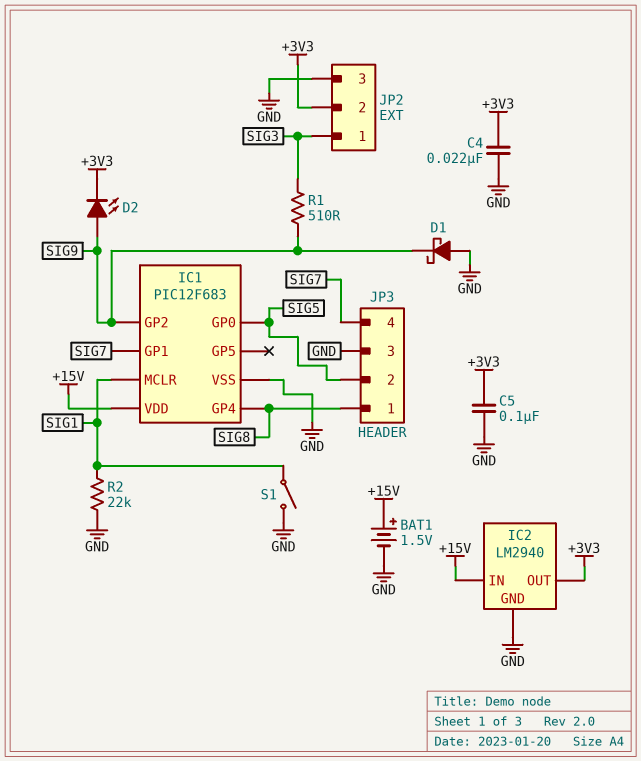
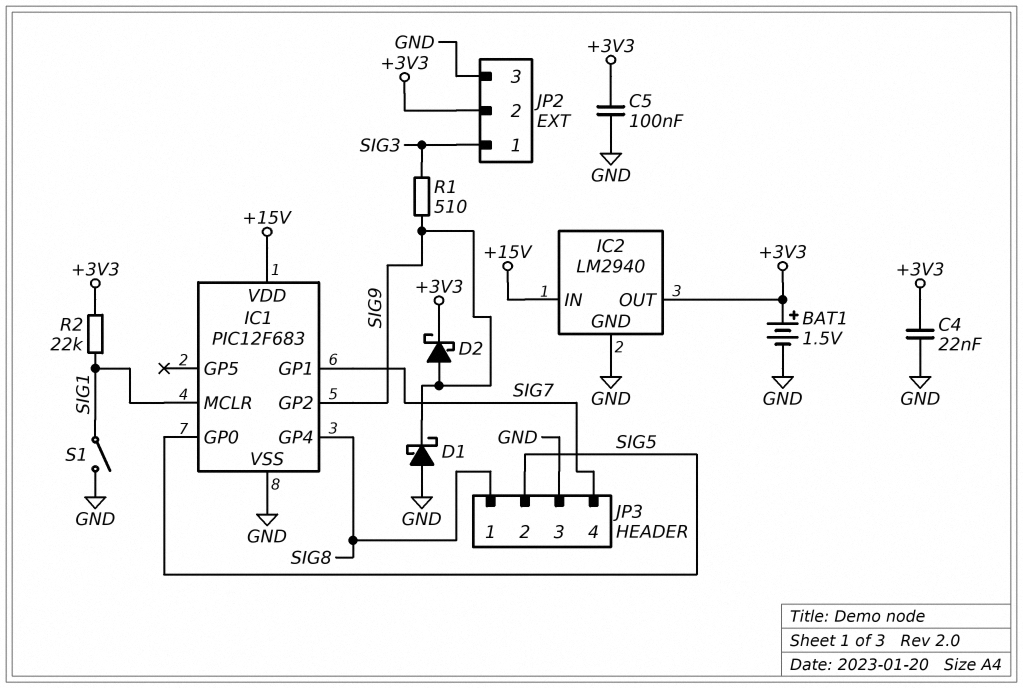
BAT1: 1.5V (plus +15V, minus GND) -> 1.5V (plus +3V3, minus GND)
D2: LED (A SIG9, K +3V3) -> schottky (A SIG9, K +3V3)
R2: 22k (GND, SIG1) -> 22k (+3V3, SIG1)

